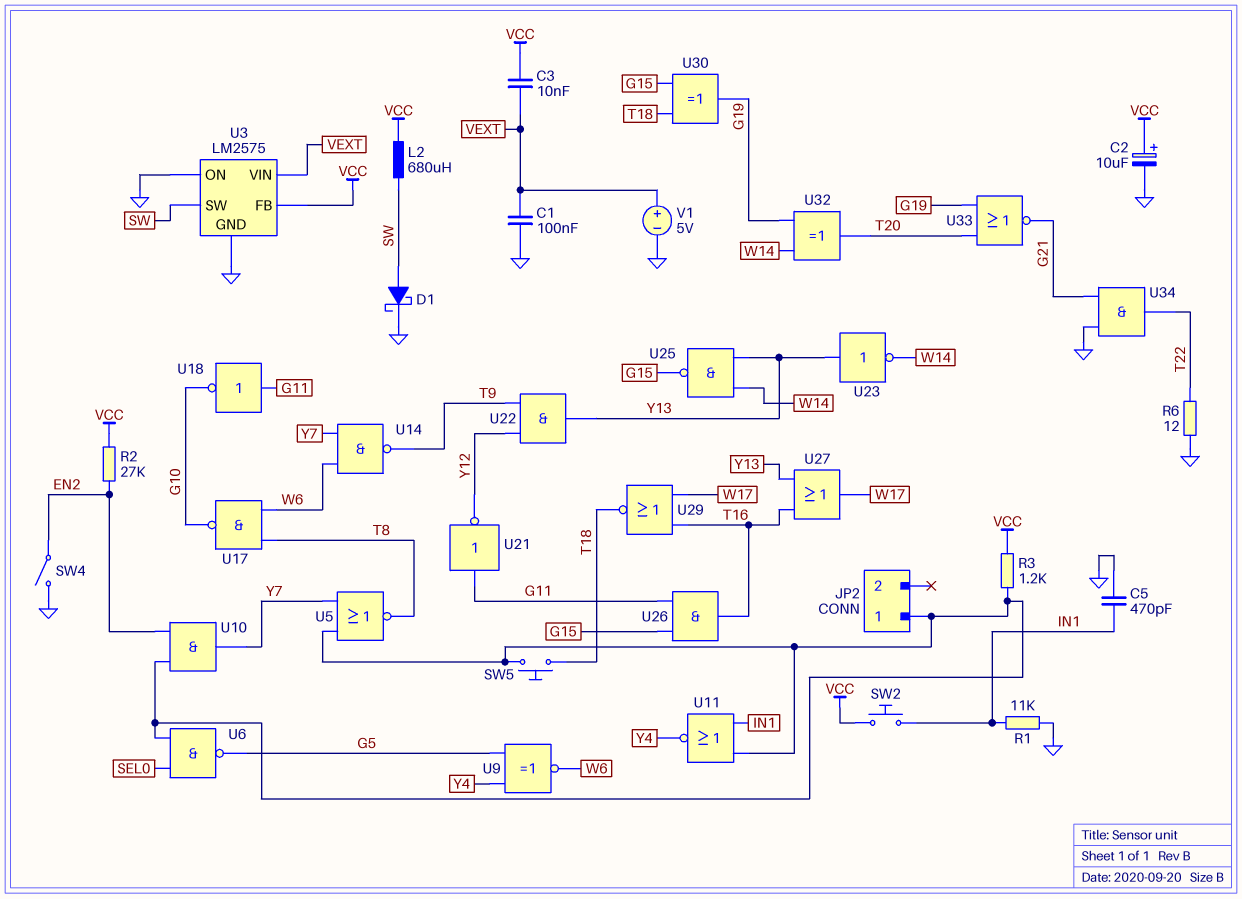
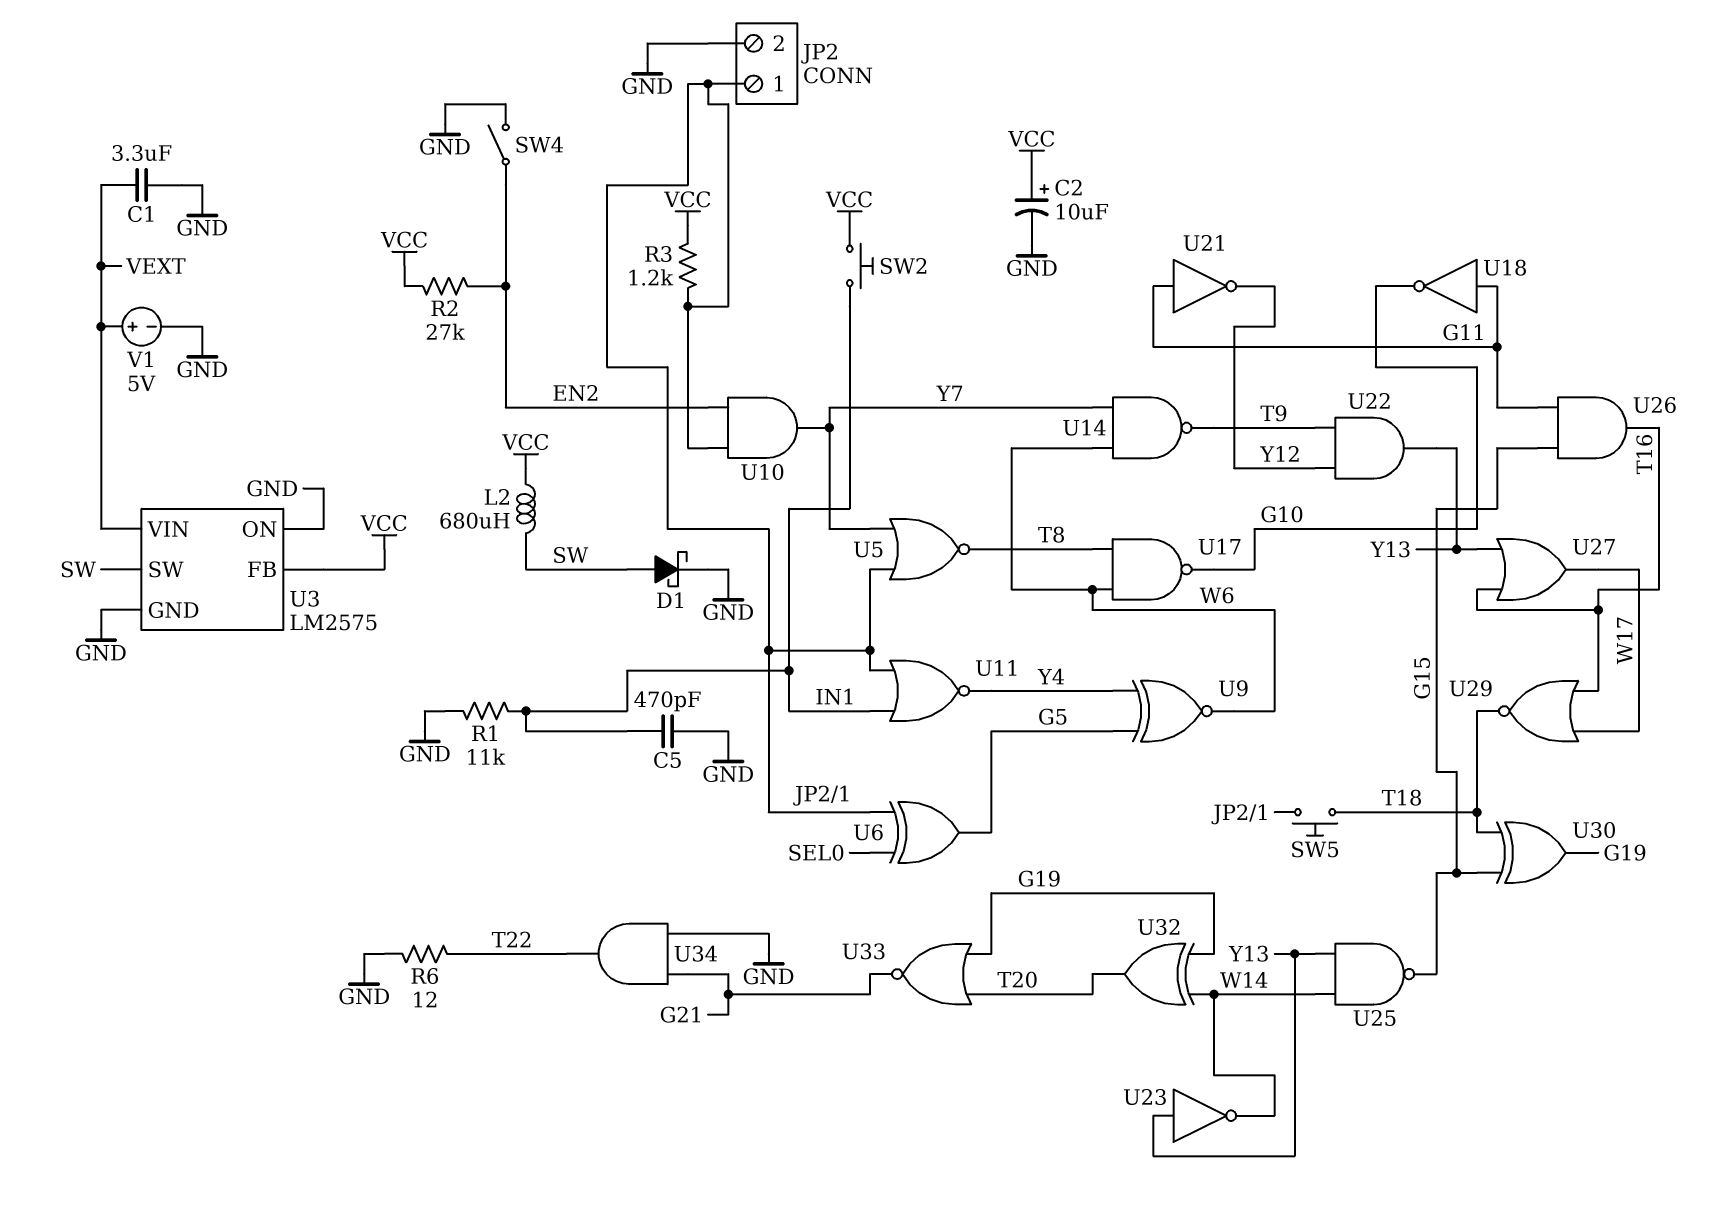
C1: 100nF (GND, VEXT) -> 3.3uF (GND, VEXT)
C3: 10nF (VCC, VEXT) -> none
JP2 pin 2: none -> GND
U6: NAND (in JP2/1, in SEL0, out G5) -> XOR (in JP2/1, in SEL0, out G5)

